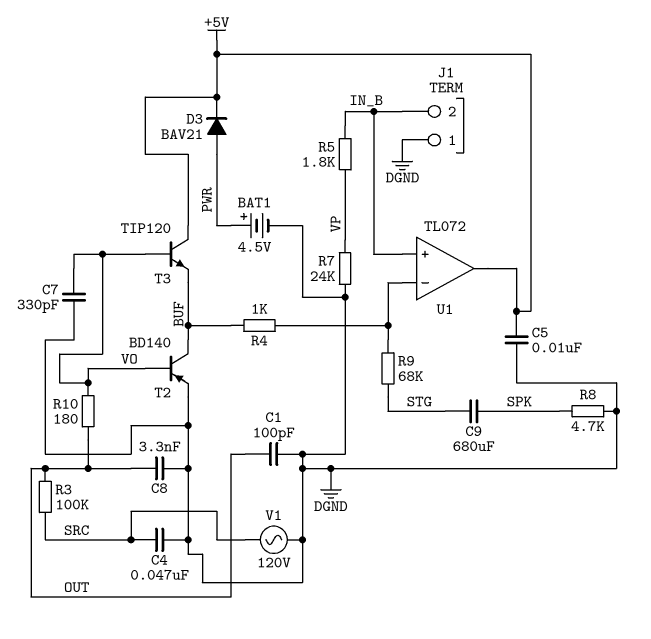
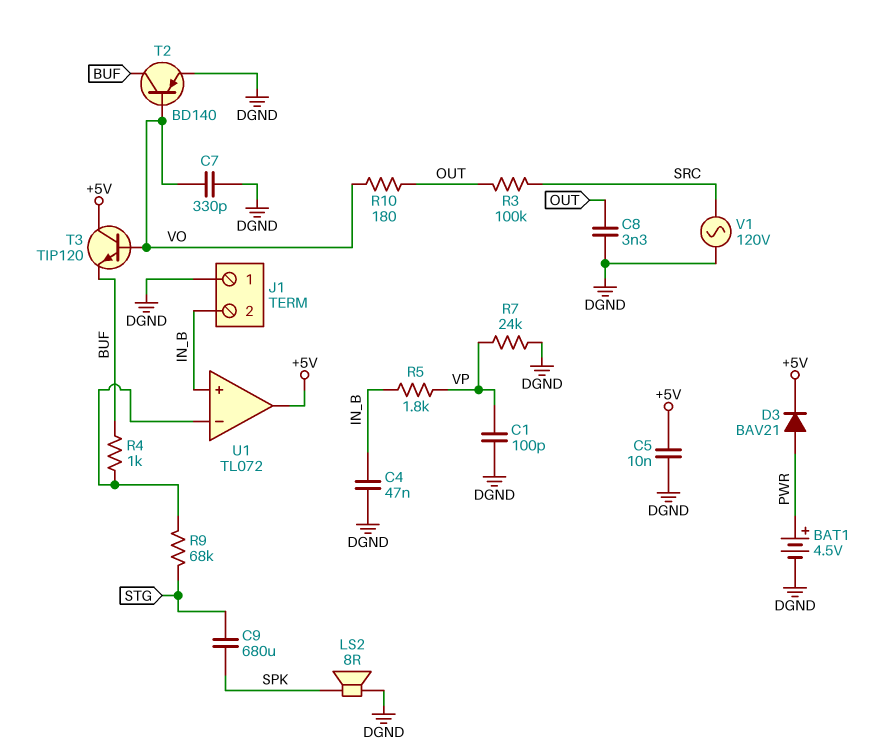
C1: 100pF (DGND, OUT) -> 100pF (DGND, VP)
C4: 47nF (DGND, SRC) -> 47nF (DGND, IN_B)
LS2: none -> speaker 8R (DGND, SPK)
R8: 4.7k (DGND, SPK) -> none

